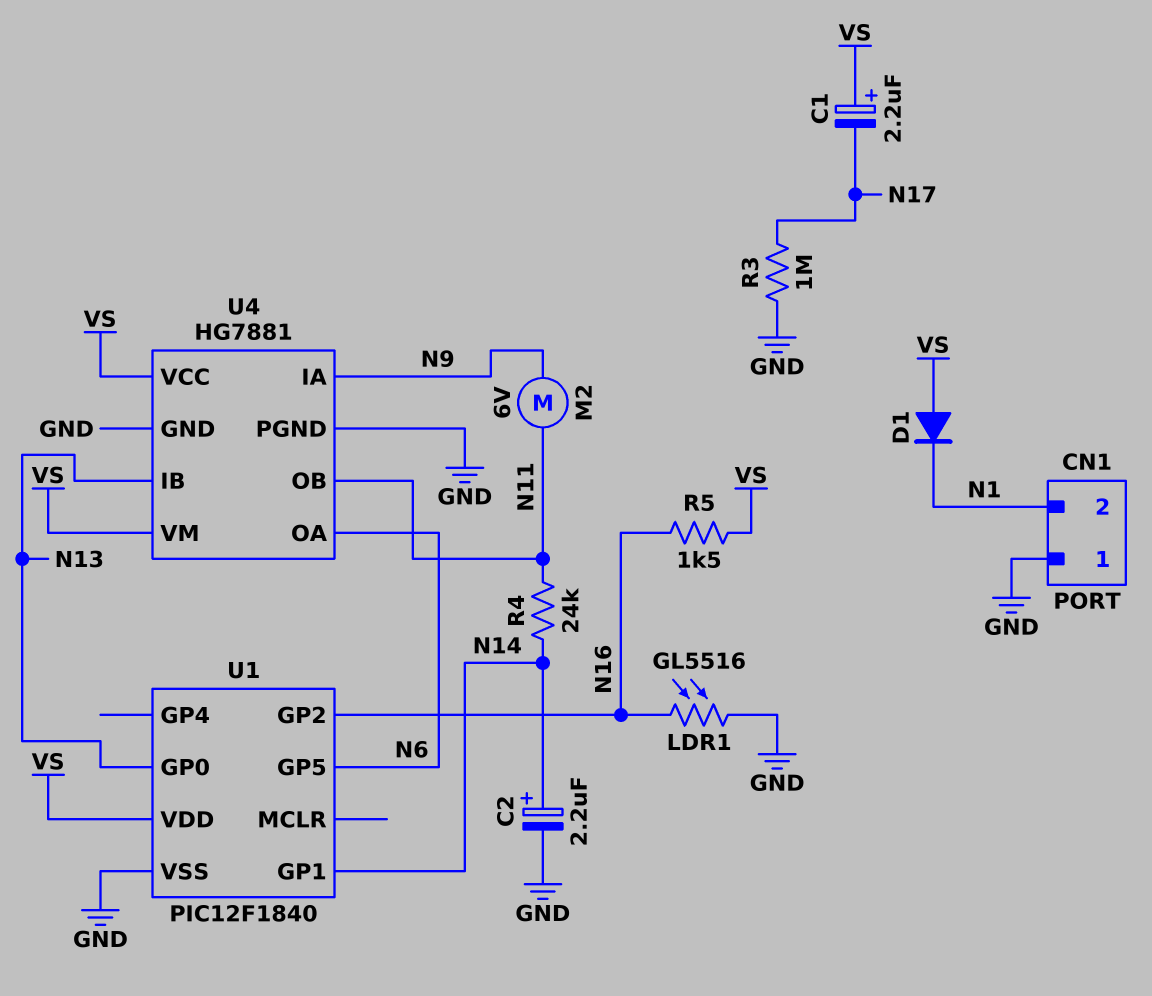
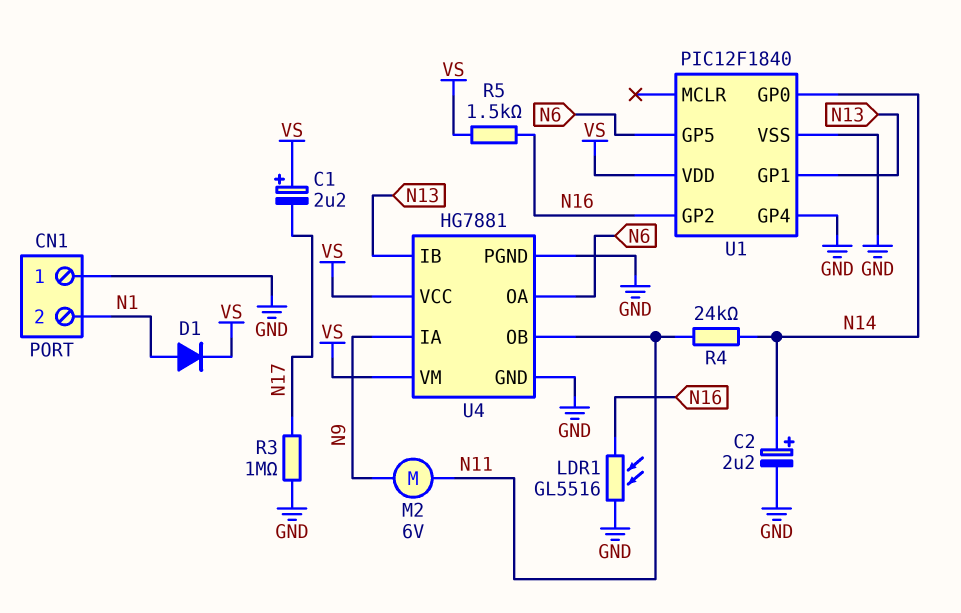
D1: diode (A VS, K N1) -> diode (A N1, K VS)
U1 pin GP0: N13 -> N14
U1 pin GP1: N14 -> N13
U1 pin GP4: none -> GND

